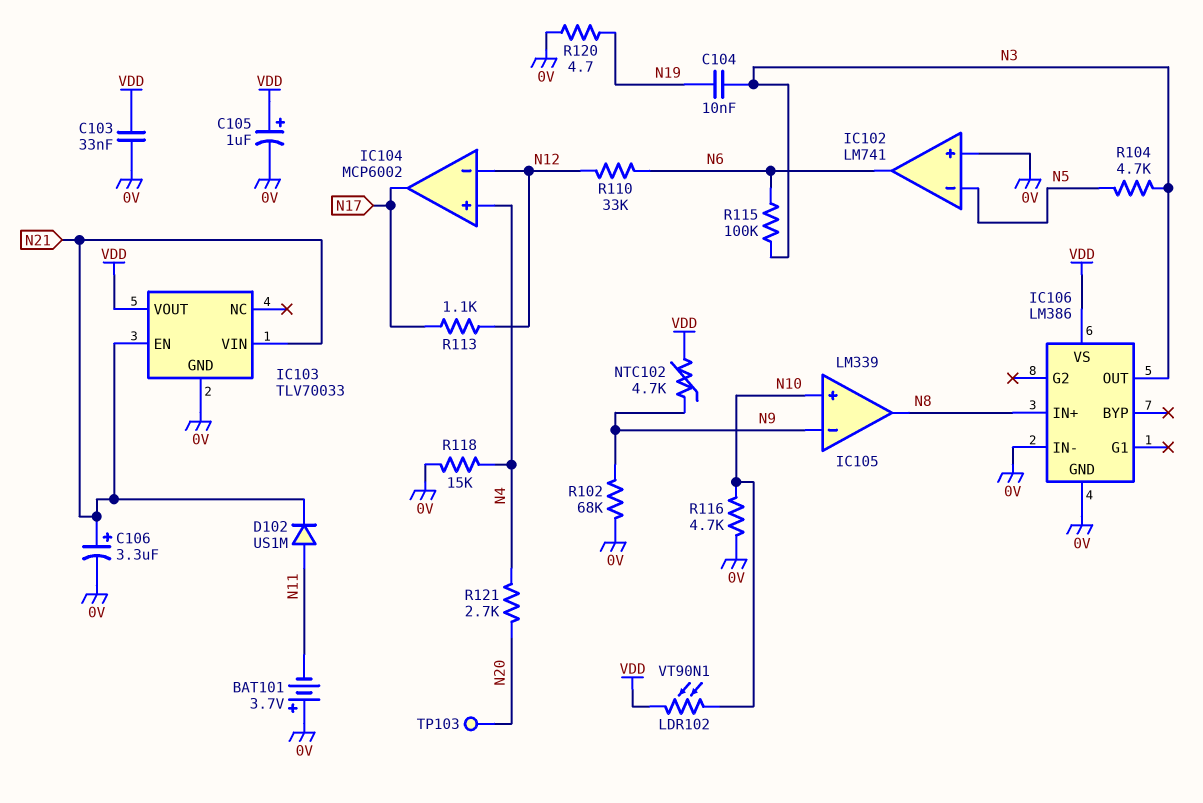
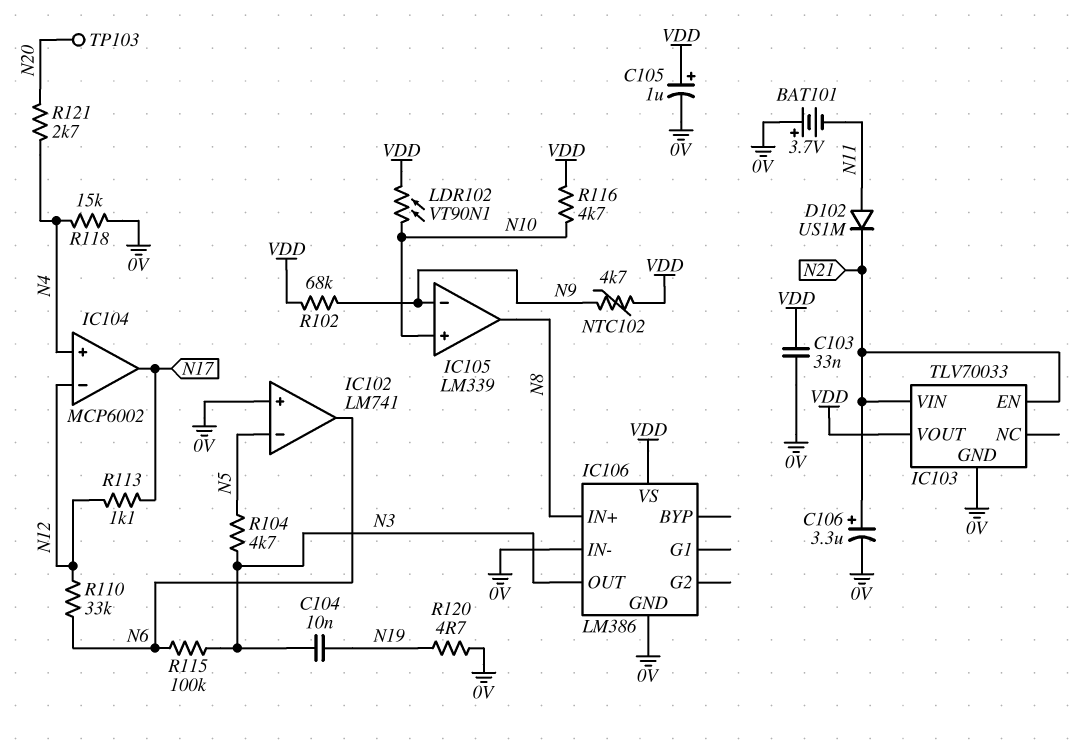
R102: 68k (0V, N9) -> 68k (N9, VDD)
R116: 4.7k (0V, N10) -> 4.7k (N10, VDD)

